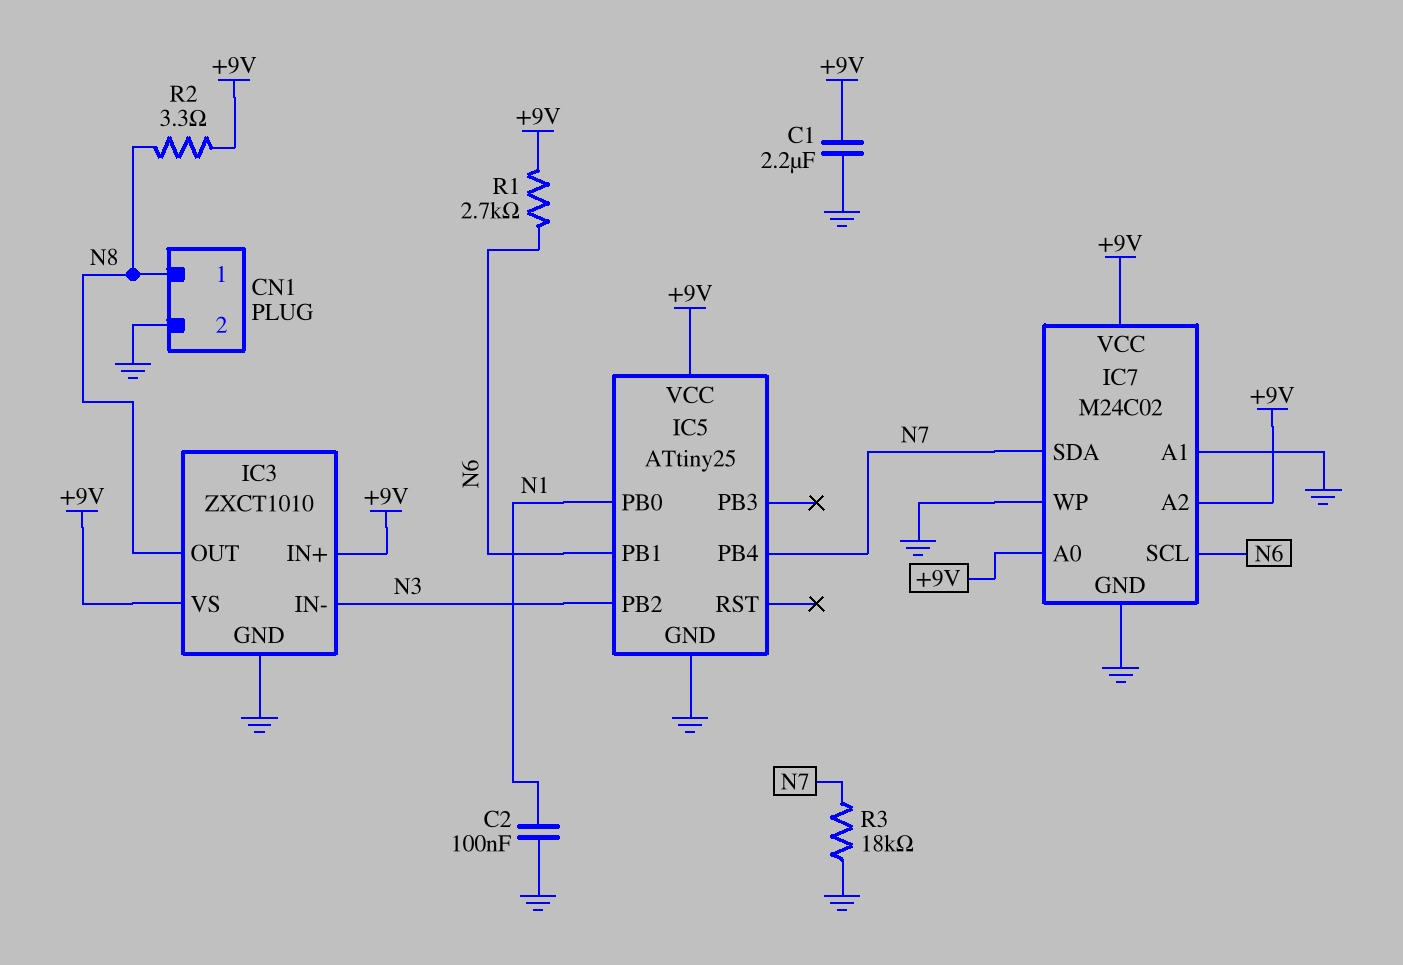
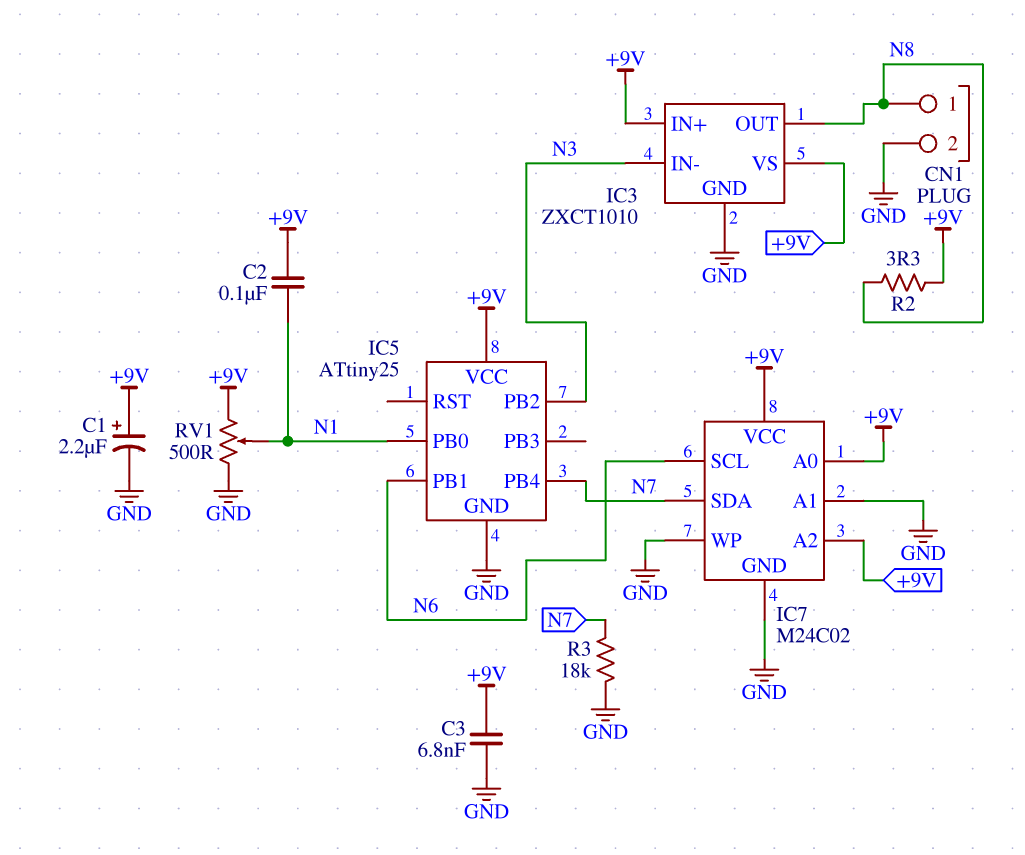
C1: 2.2uF (+9V, GND) -> 2.2uF (plus +9V, minus GND)
C2: 100nF (GND, N1) -> 100nF (+9V, N1)
C3: none -> 6.8nF (+9V, GND)
R1: 2.7k (+9V, N6) -> none
RV1: none -> 500 (+9V, GND, wiper N1)

